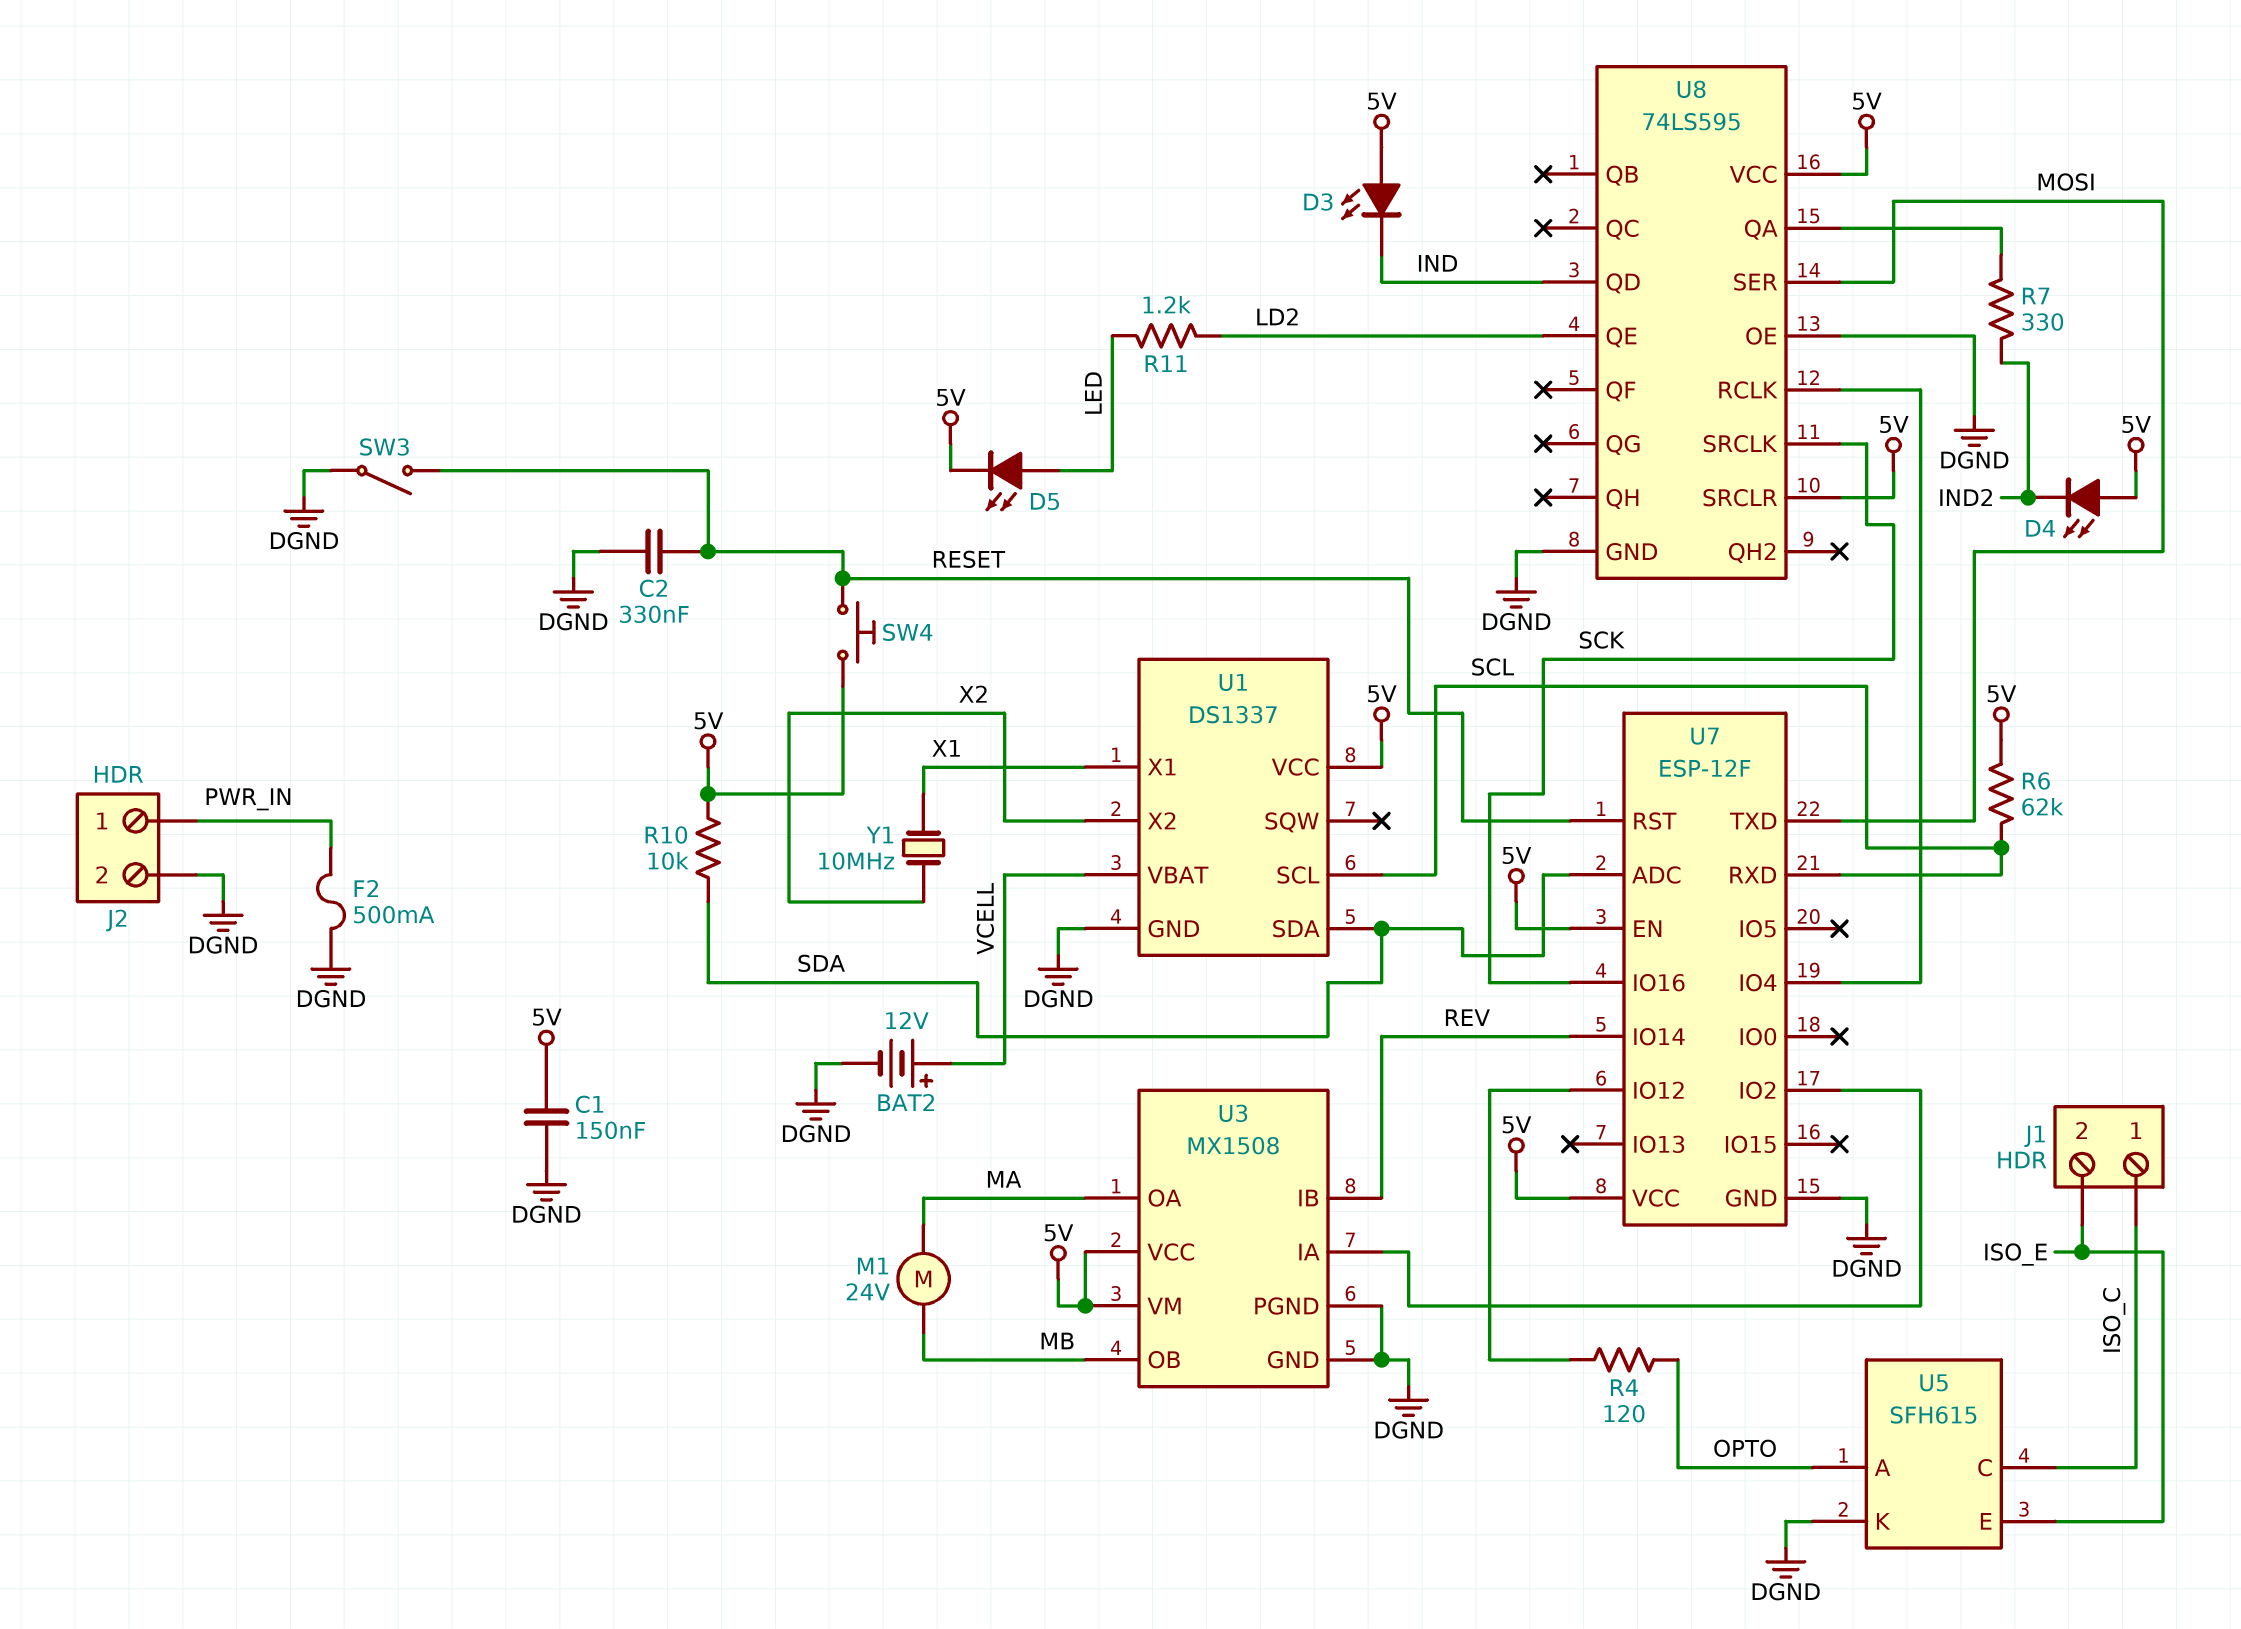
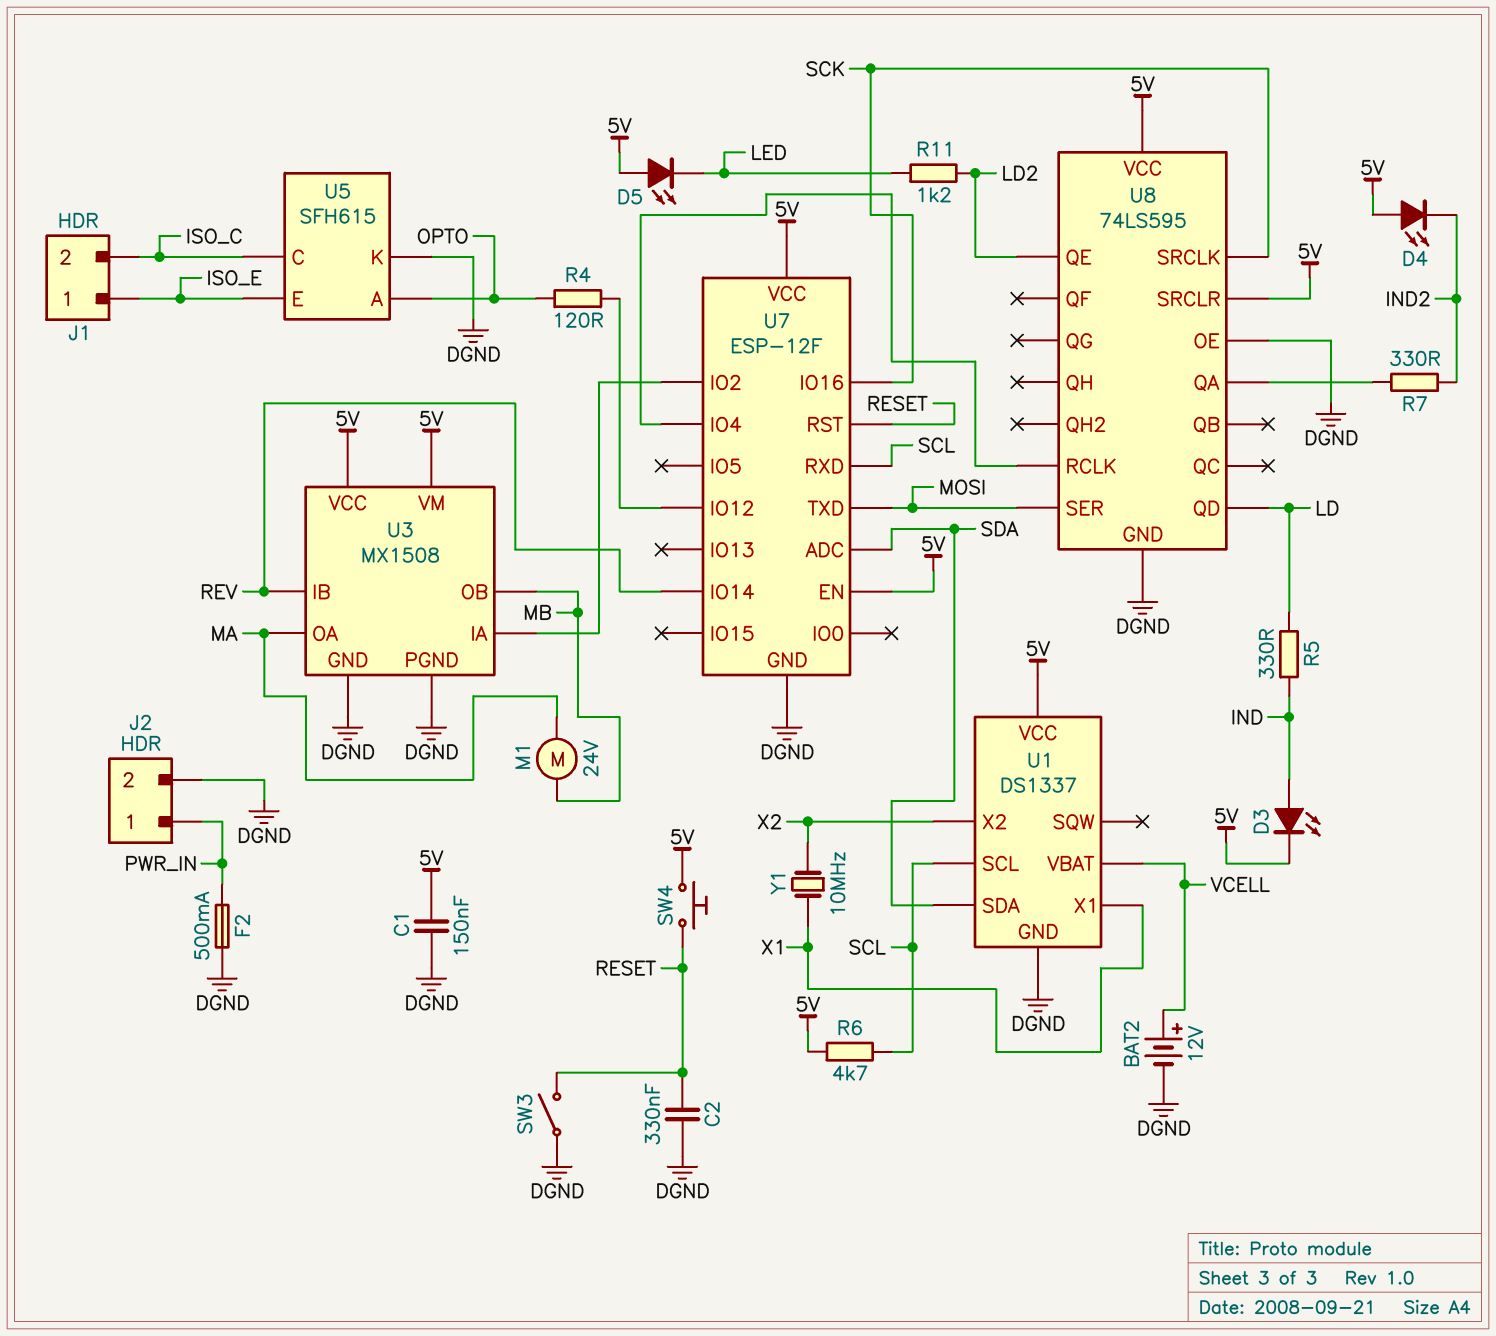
D3: LED (A 5V, K IND) -> LED (A IND, K 5V)
D5: LED (A LED, K 5V) -> LED (A 5V, K LED)
J1 pin 1: ISO_C -> ISO_E
J1 pin 2: ISO_E -> ISO_C
R5: none -> 330 (IND, LD)
R6: 62k (5V, SCL) -> 4.7k (5V, SCL)
R10: 10k (5V, SDA) -> none
U8 pin QD: IND -> LD

